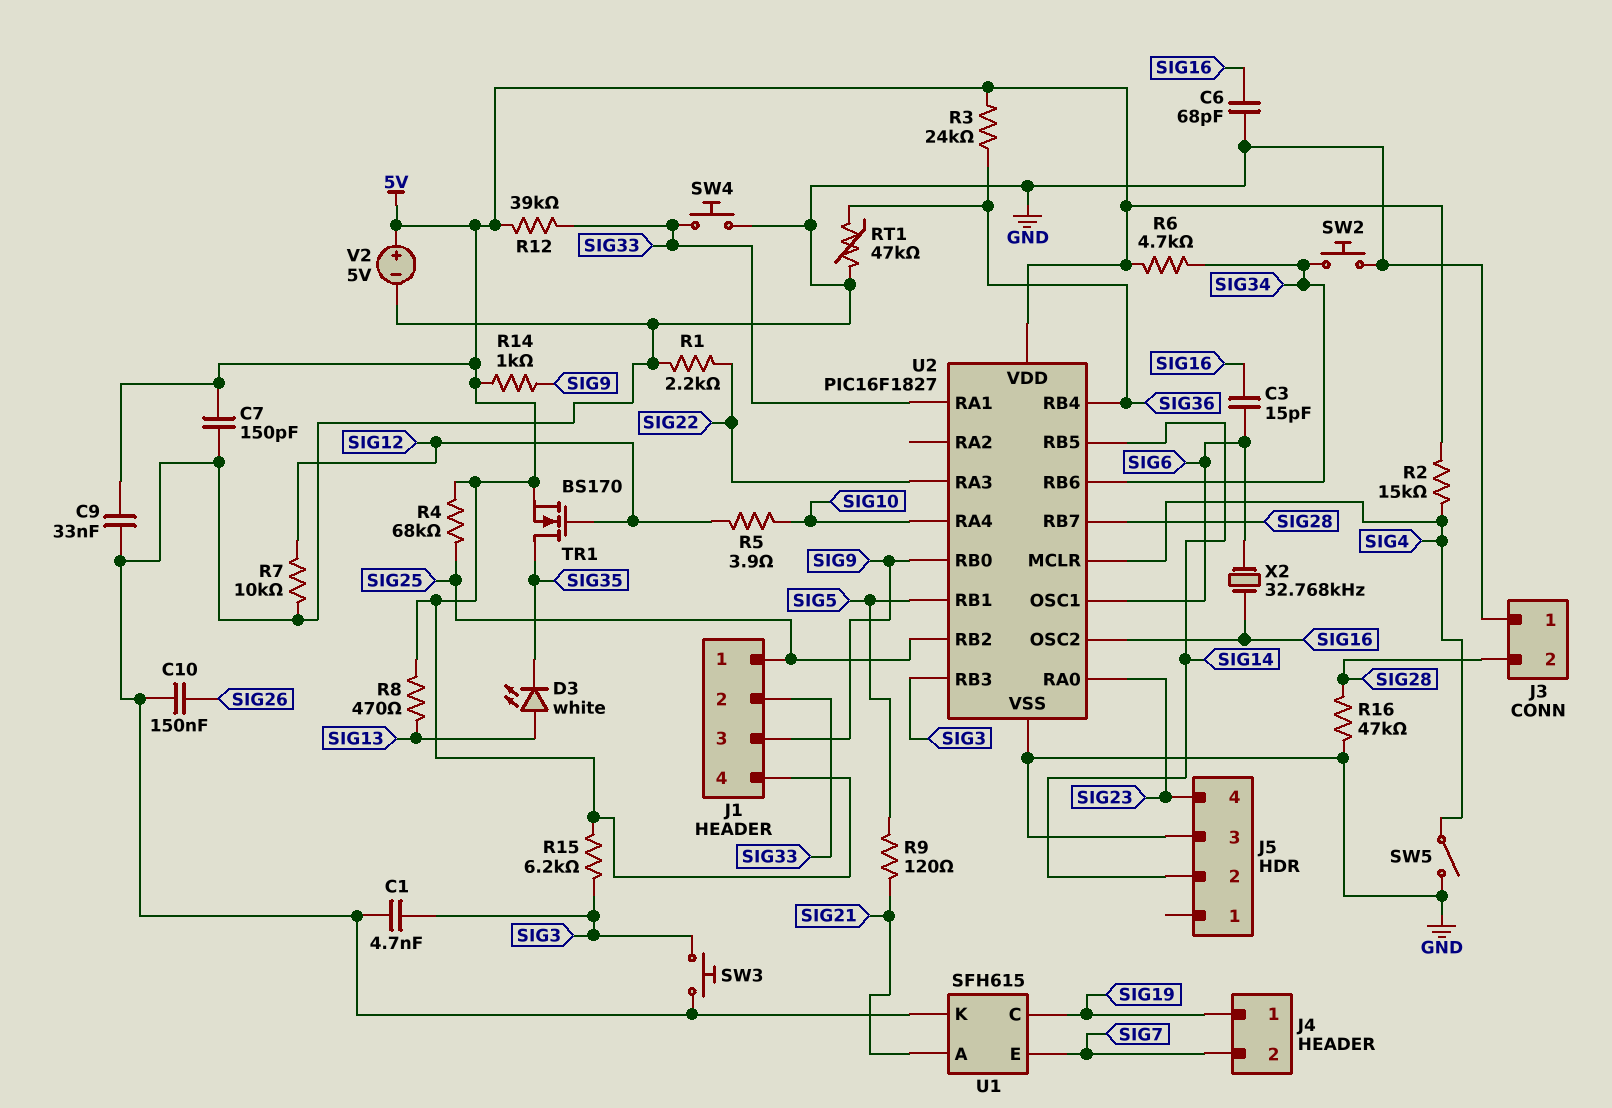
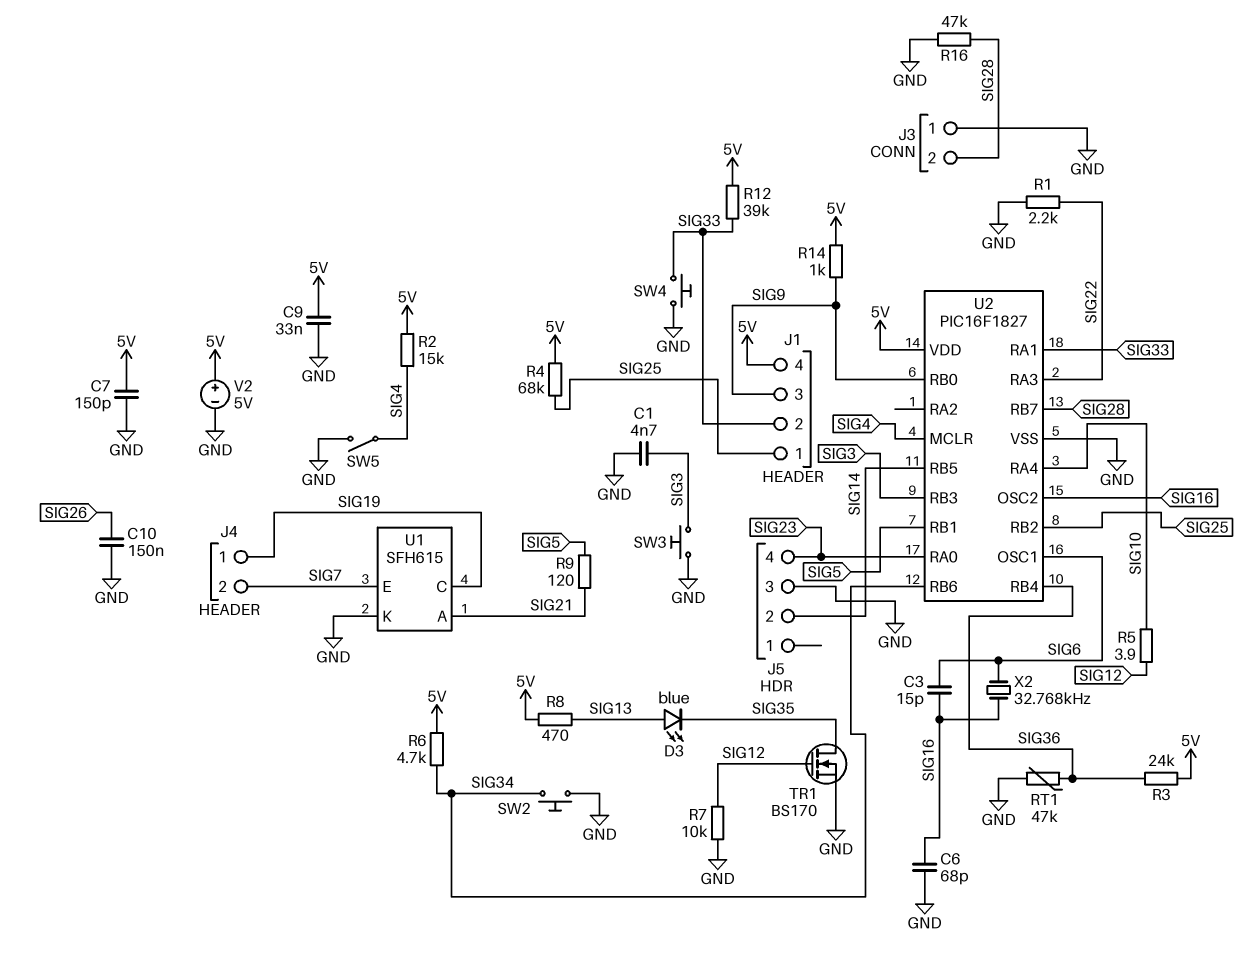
D3: LED white (A SIG13, K SIG35) -> LED blue (A SIG13, K SIG35)
R15: 6.2k (5V, SIG3) -> none
TR1: NMOS BS170 (G SIG12, D SIG35, S 5V) -> NMOS BS170 (G SIG12, D SIG35, S GND)

